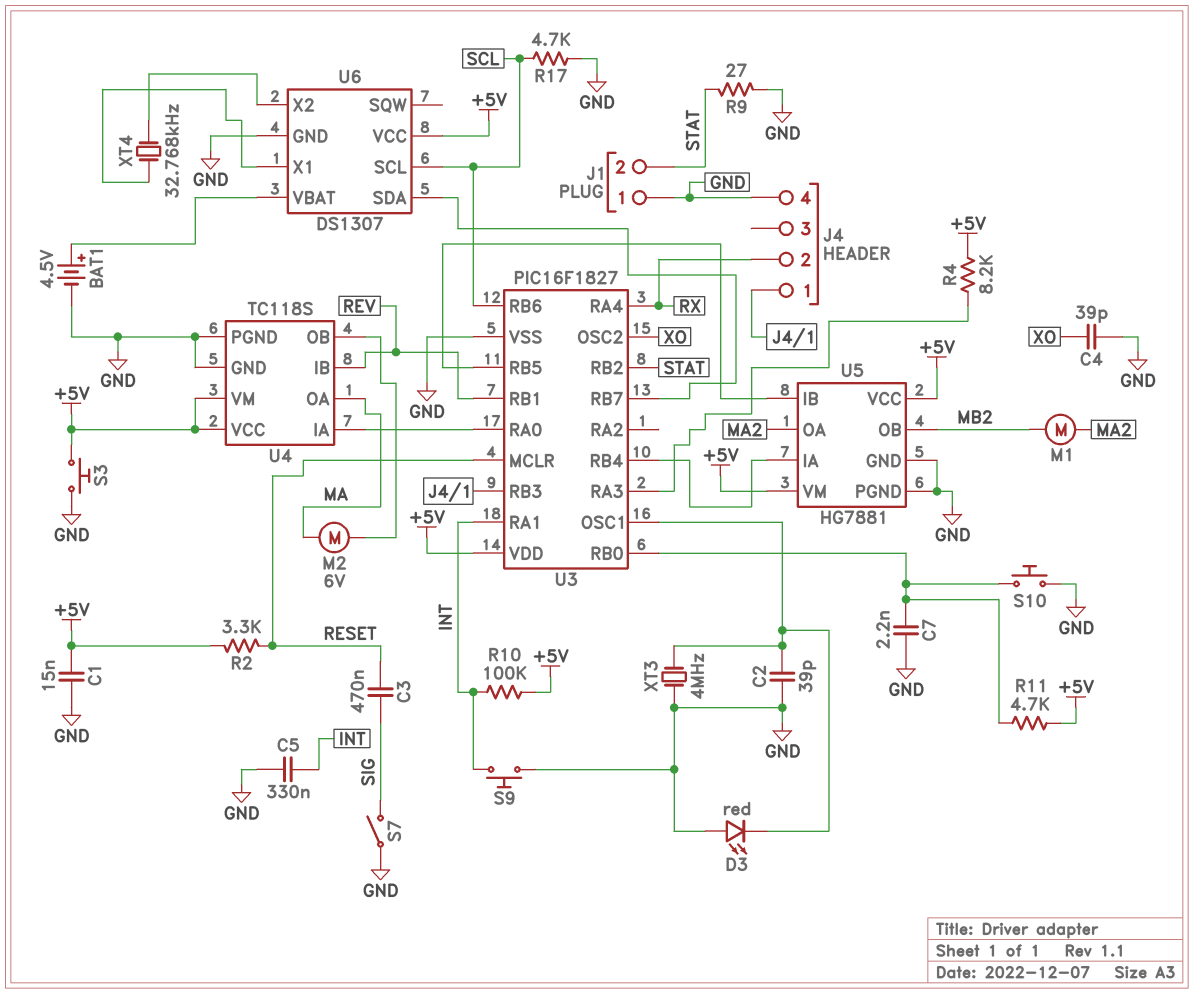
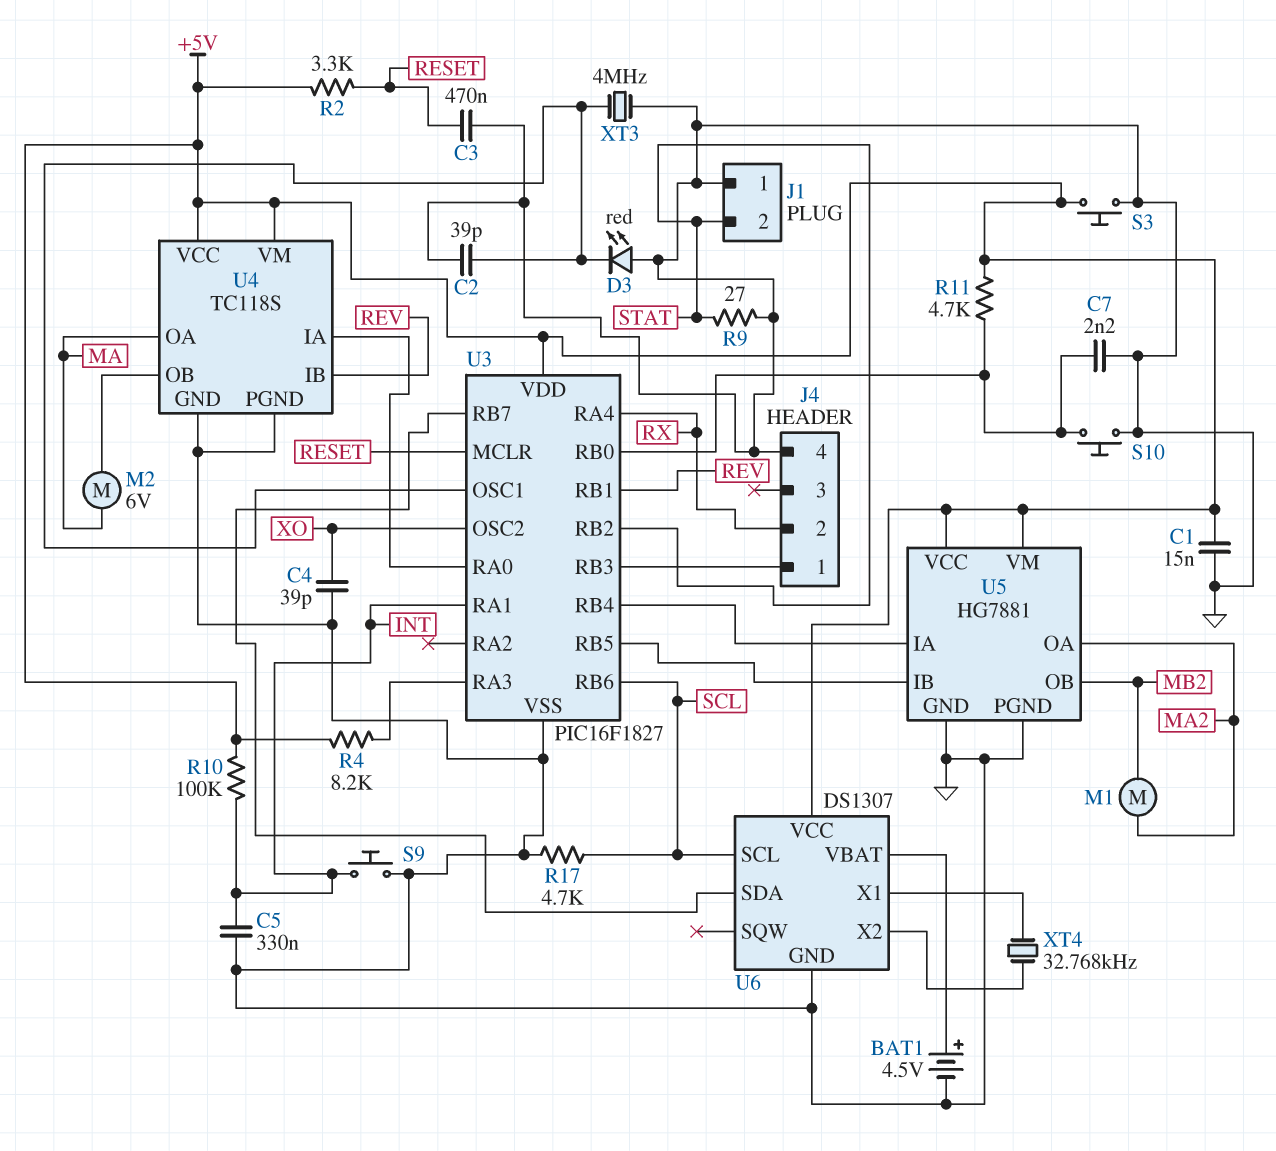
C3: 470nF (RESET, SIG) -> 470nF (GND, RESET)
S7: switch (GND, SIG) -> none

